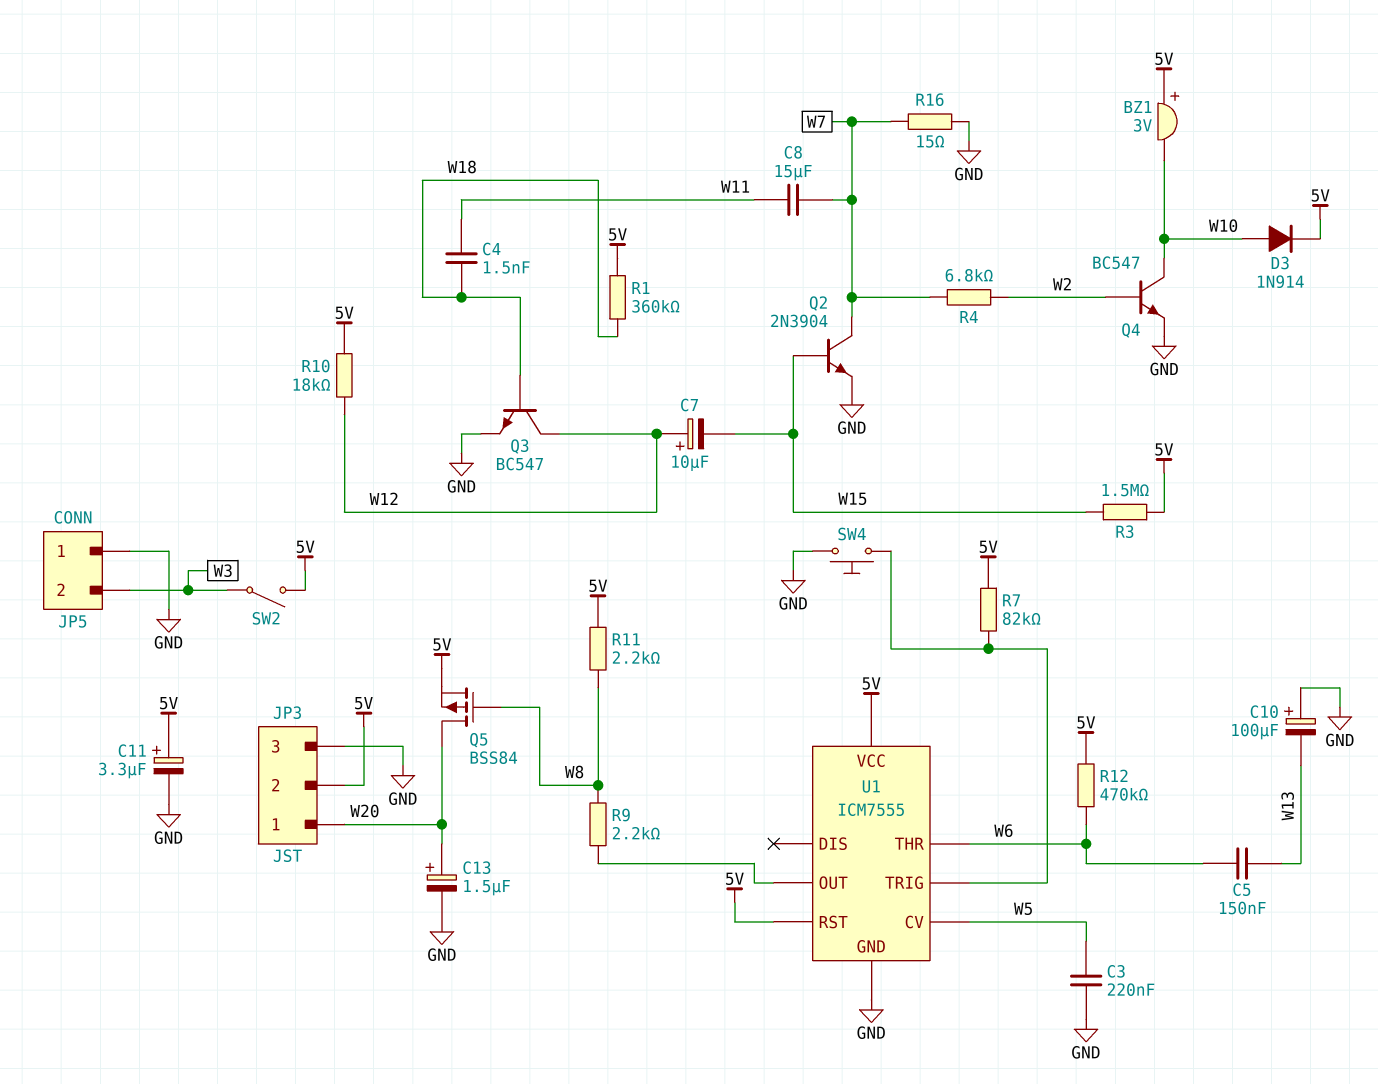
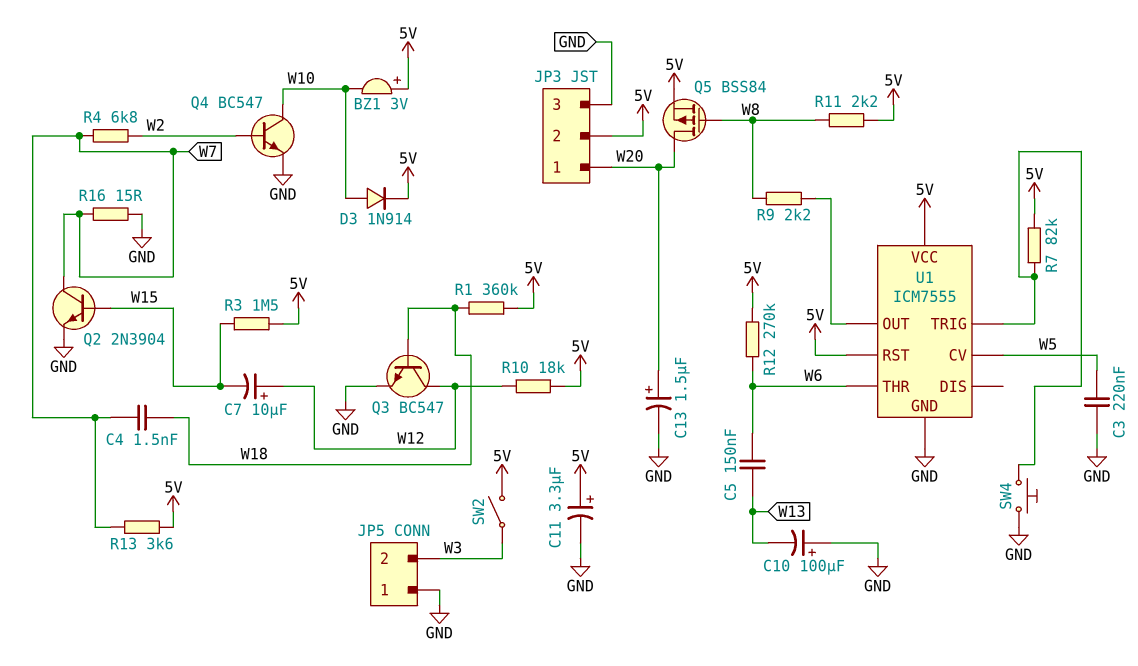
C4: 1.5nF (W11, W18) -> 1.5nF (W7, W18)
C8: 15uF (W7, W11) -> none
R12: 470k (5V, W6) -> 270k (5V, W6)
R13: none -> 3.6k (5V, W7)

